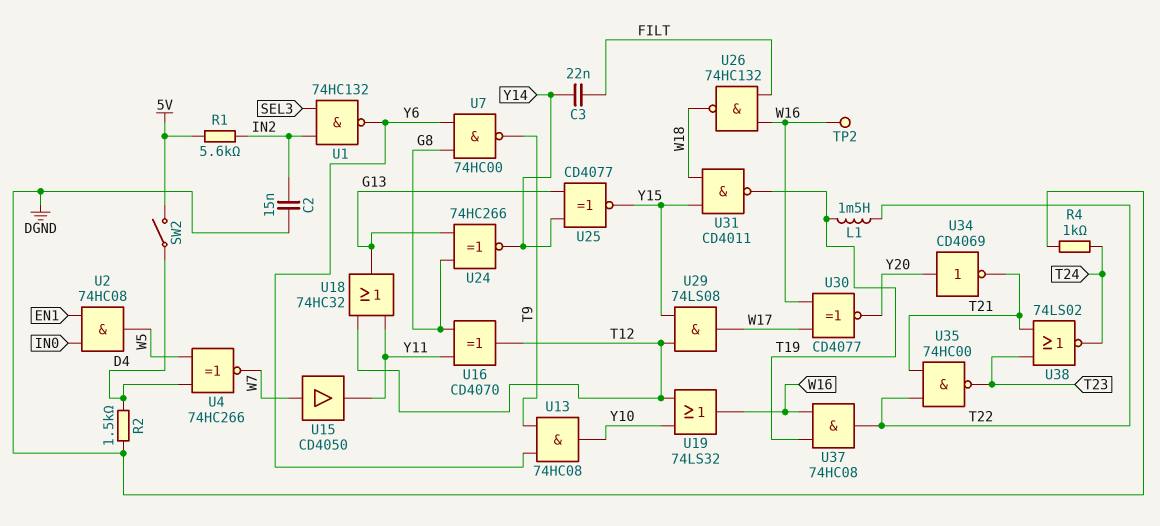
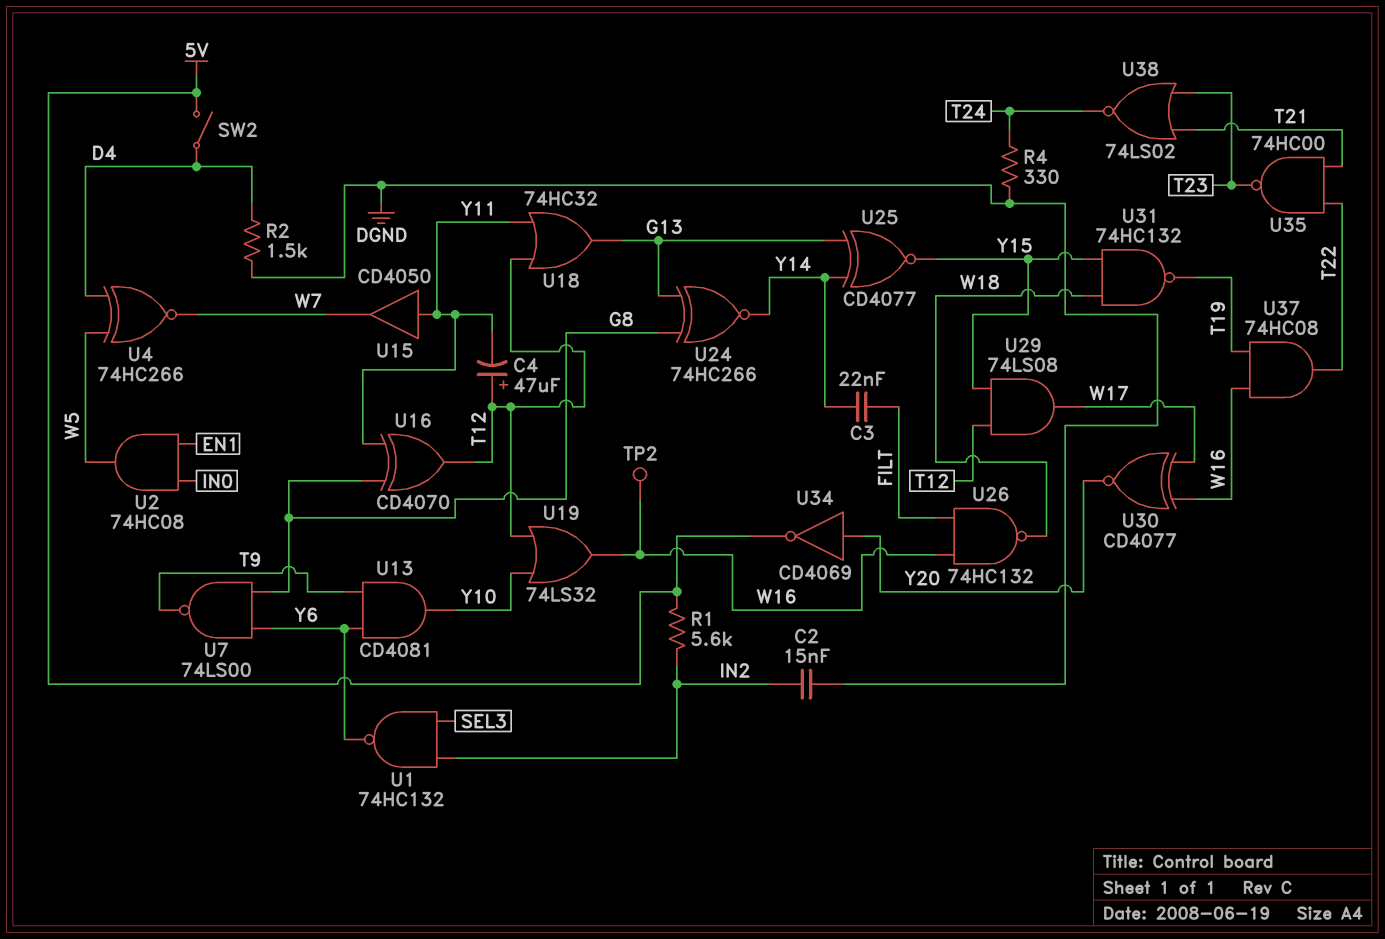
C4: none -> 47uF (plus T12, minus Y11)
L1: 1.5mH (T19, T22) -> none
R4: 1k (DGND, T24) -> 330 (DGND, T24)
U7: NAND 74HC00 (in G8, in Y6, out T9) -> NAND 74LS00 (in G8, in Y6, out T9)
U13: AND 74HC08 (in T9, in Y6, out Y10) -> AND CD4081 (in T9, in Y6, out Y10)
U15: buffer CD4050 (in W7, out Y11) -> buffer CD4050 (in Y11, out W7)
U31: NAND CD4011 (in W18, in Y15, out T19) -> NAND 74HC132 (in W18, in Y15, out T19)
U34: NOT CD4069 (in Y20, out T21) -> NOT CD4069 (in Y20, out 5V)

